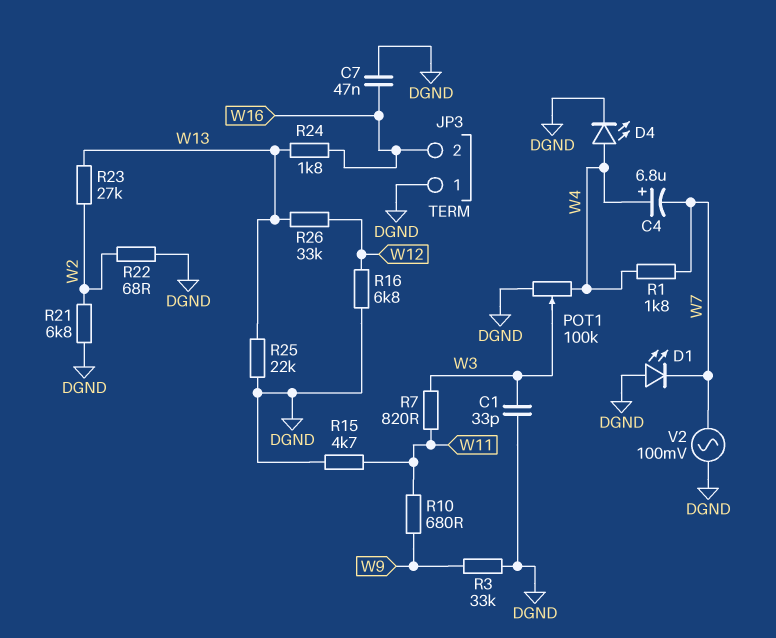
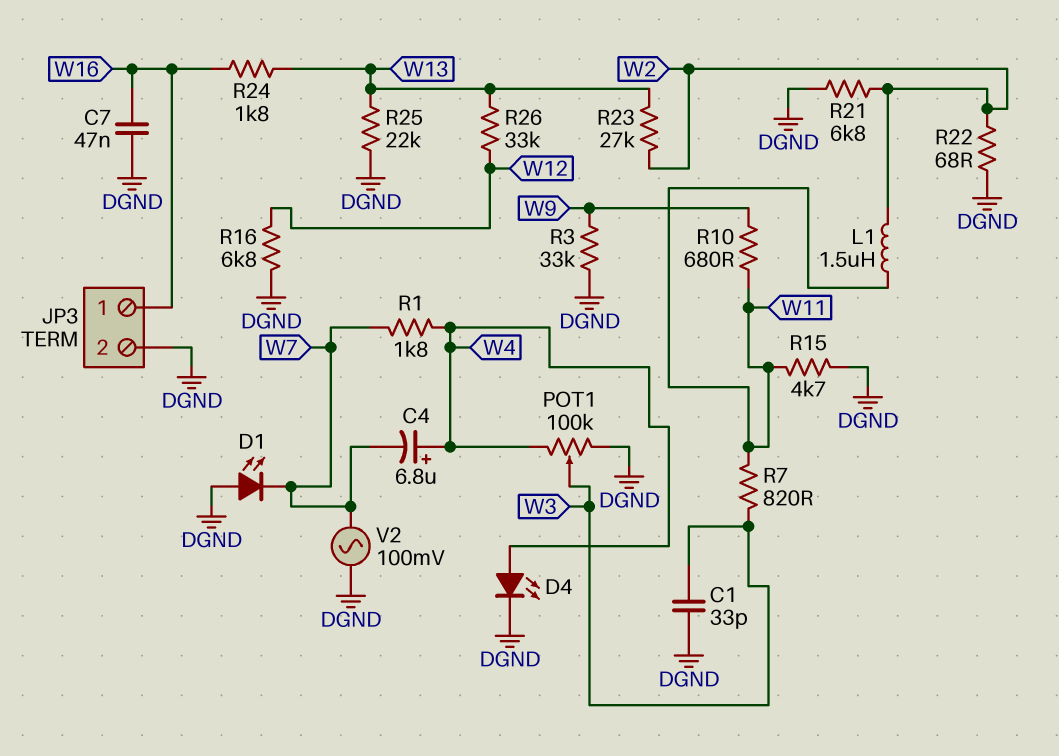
JP3 pin 1: DGND -> W16
JP3 pin 2: W16 -> DGND
L1: none -> 1.5uH (W2, W11)

